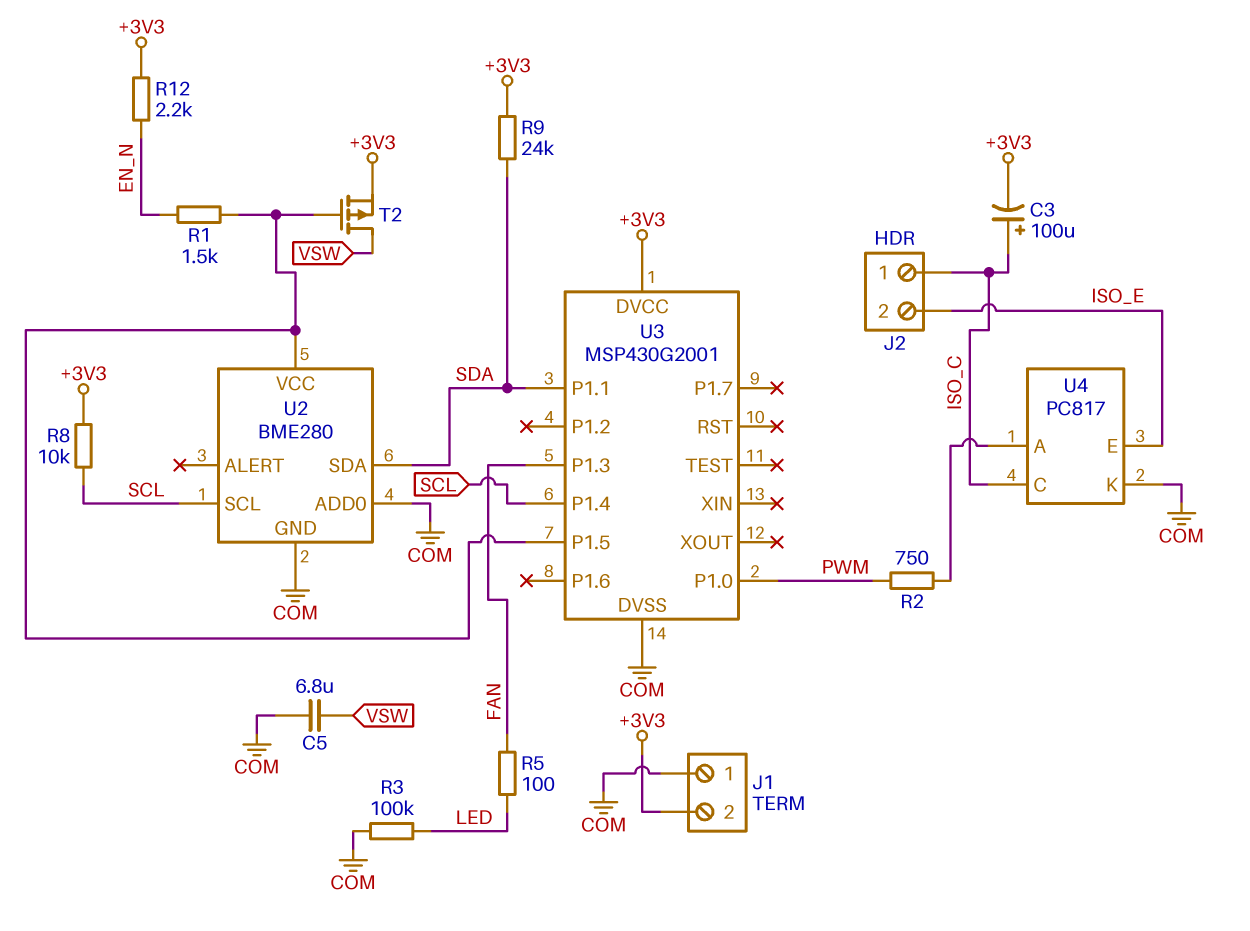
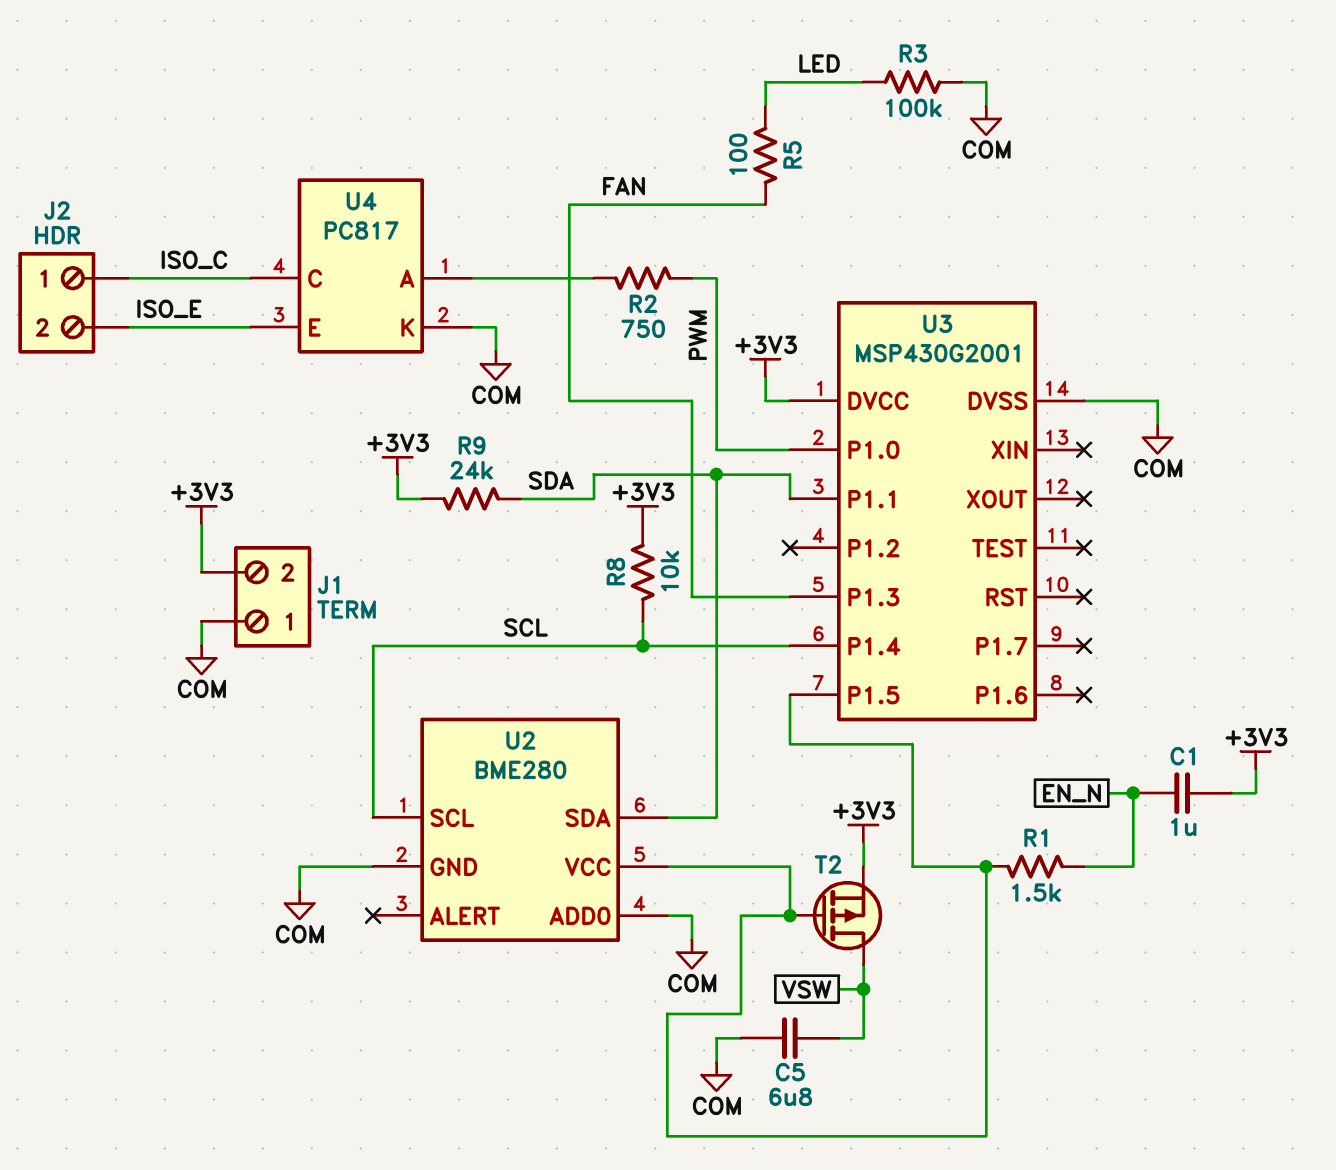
C1: none -> 1uF (+3V3, EN_N)
C3: 100uF (plus ISO_C, minus +3V3) -> none
R12: 2.2k (+3V3, EN_N) -> none

